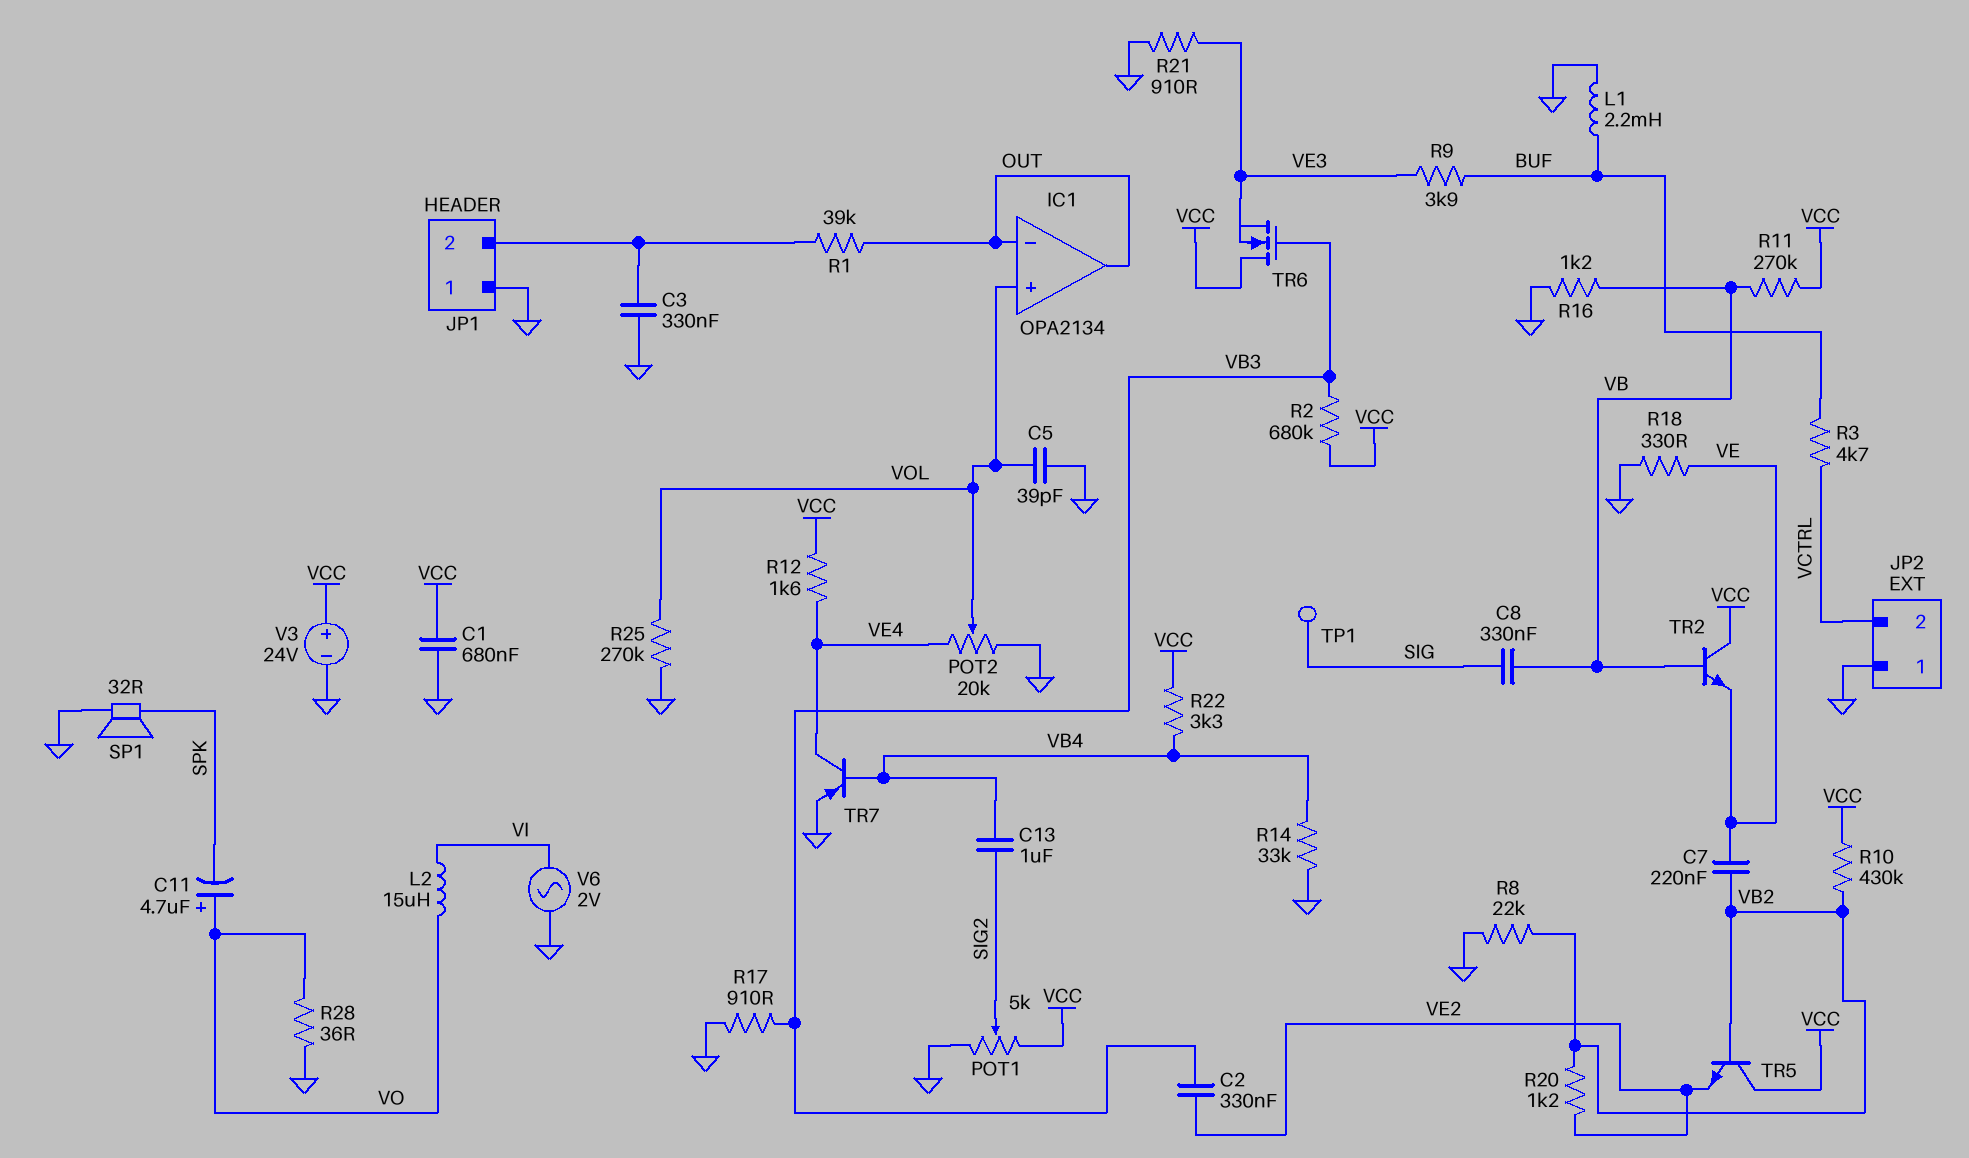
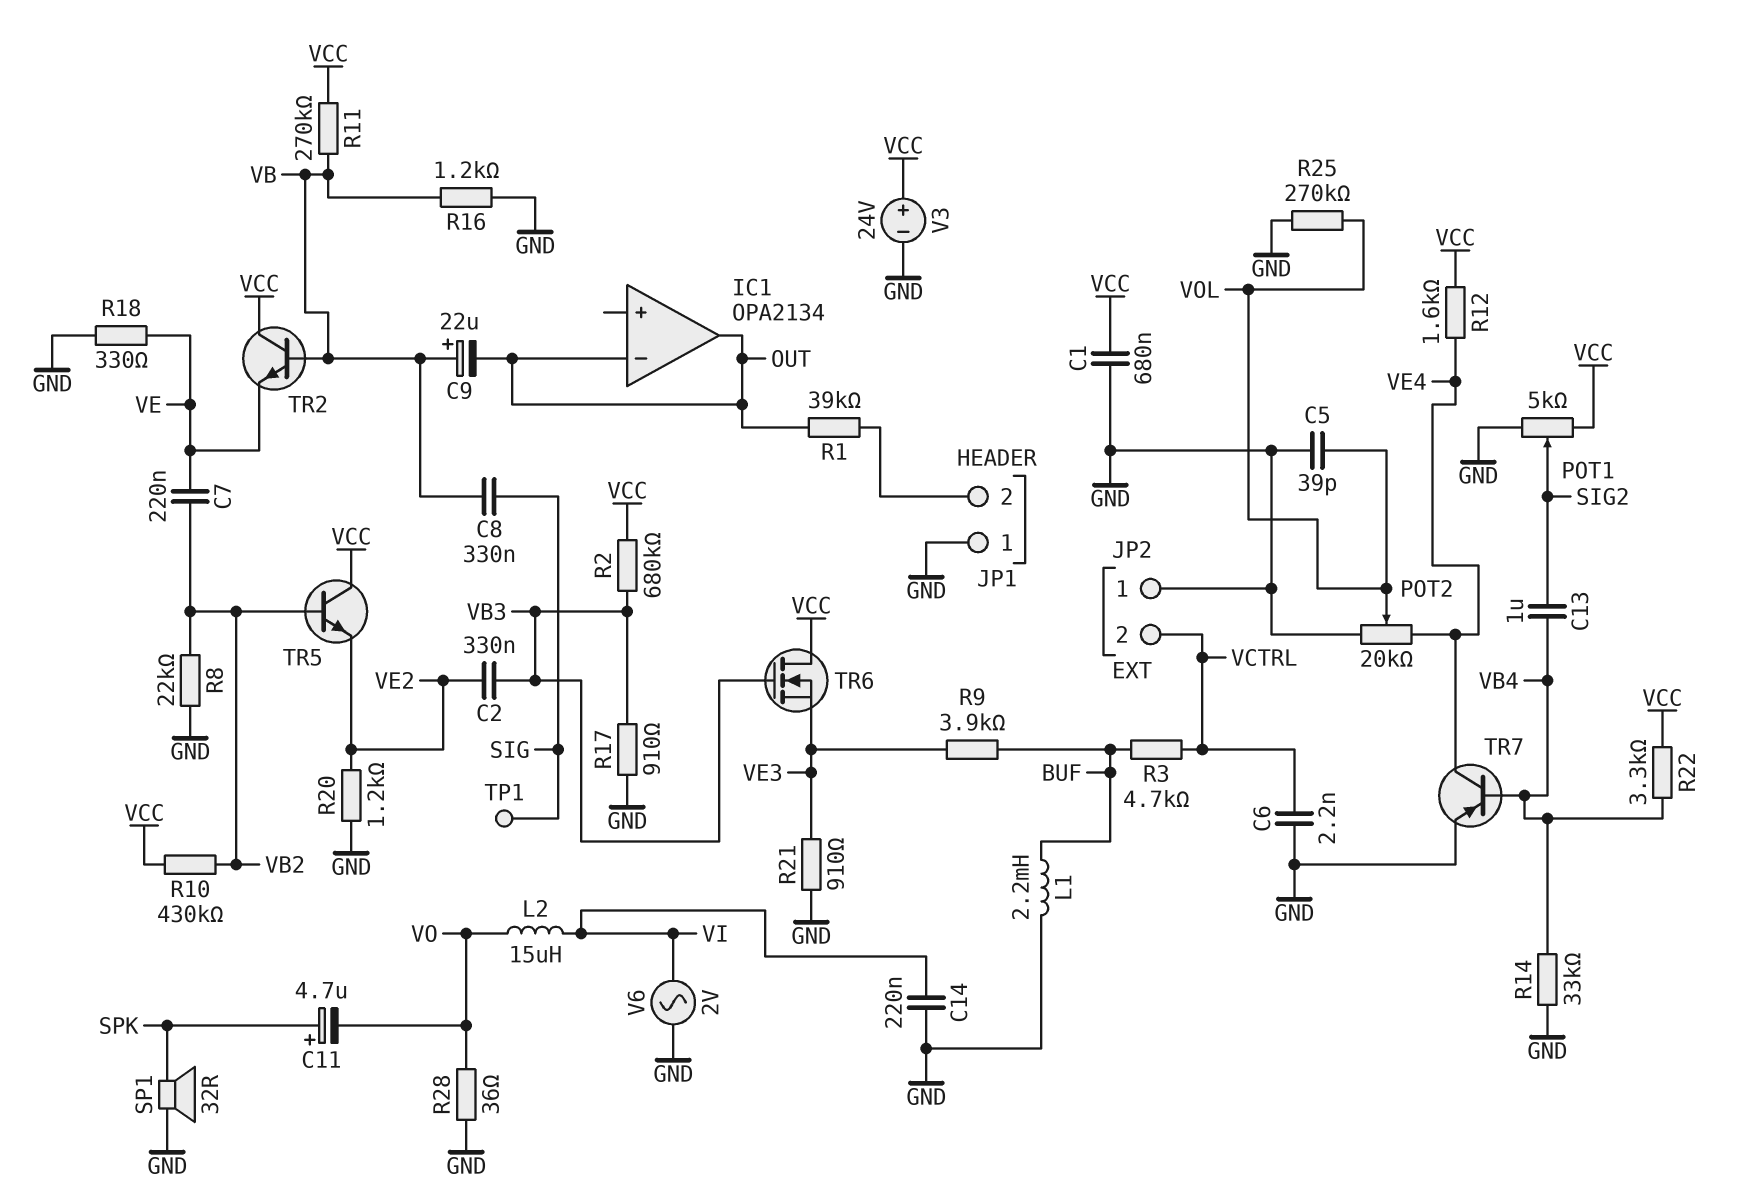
C3: 330nF (GND, JP1/2) -> none
C6: none -> 2.2nF (GND, VCTRL)
C9: none -> 22uF (plus VB, minus OUT)
C11: 4.7uF (plus VO, minus SPK) -> 4.7uF (plus SPK, minus VO)
C14: none -> 220nF (GND, VI)
IC1 pin in+: VOL -> none
R20: 1.2k (VB2, VE2) -> 1.2k (GND, VE2)

